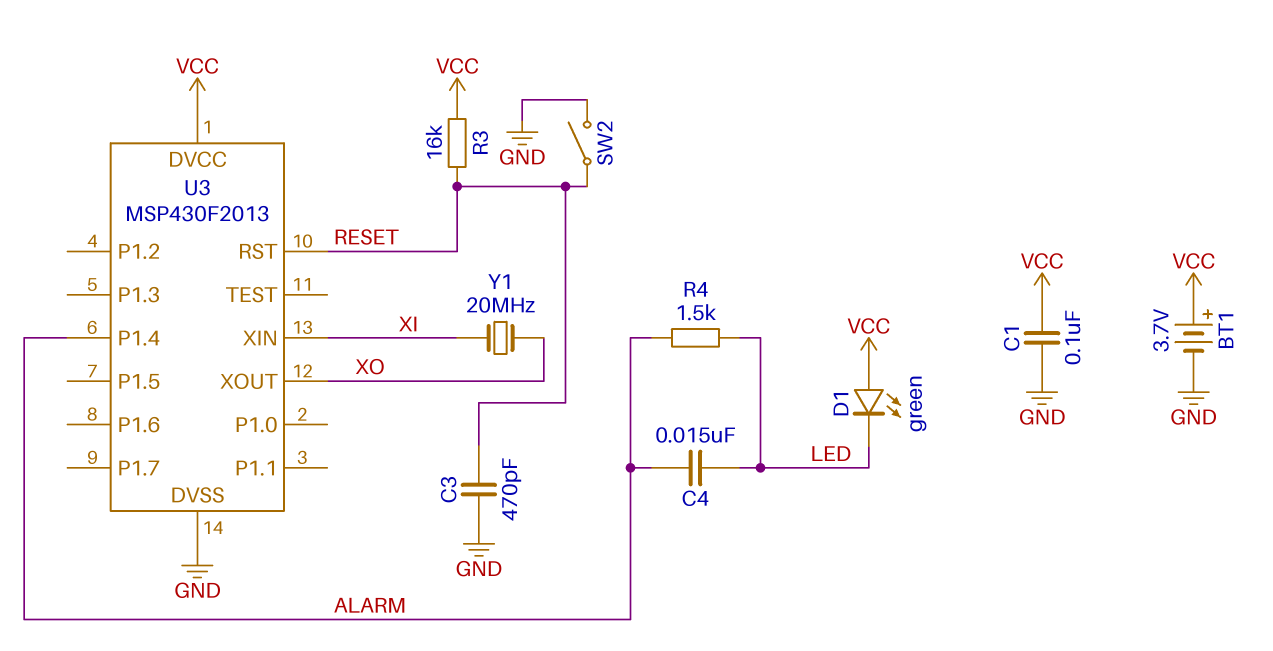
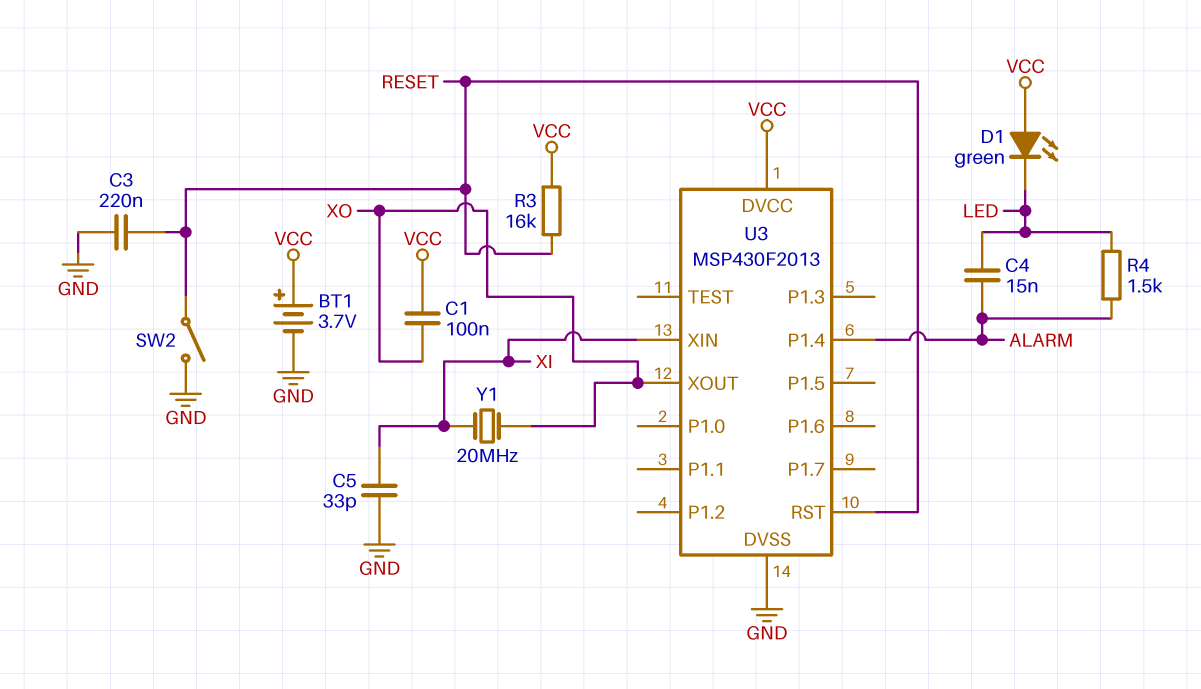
C1: 100nF (GND, VCC) -> 100nF (VCC, XO)
C3: 470pF (GND, RESET) -> 220nF (GND, RESET)
C5: none -> 33pF (GND, XI)

